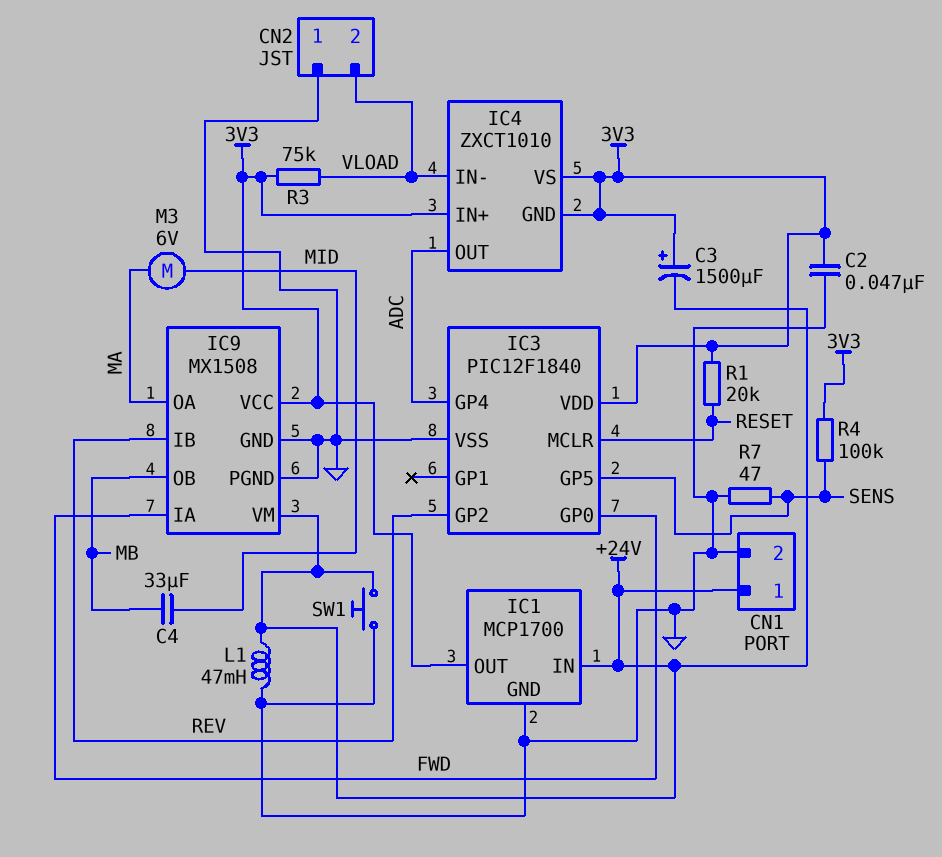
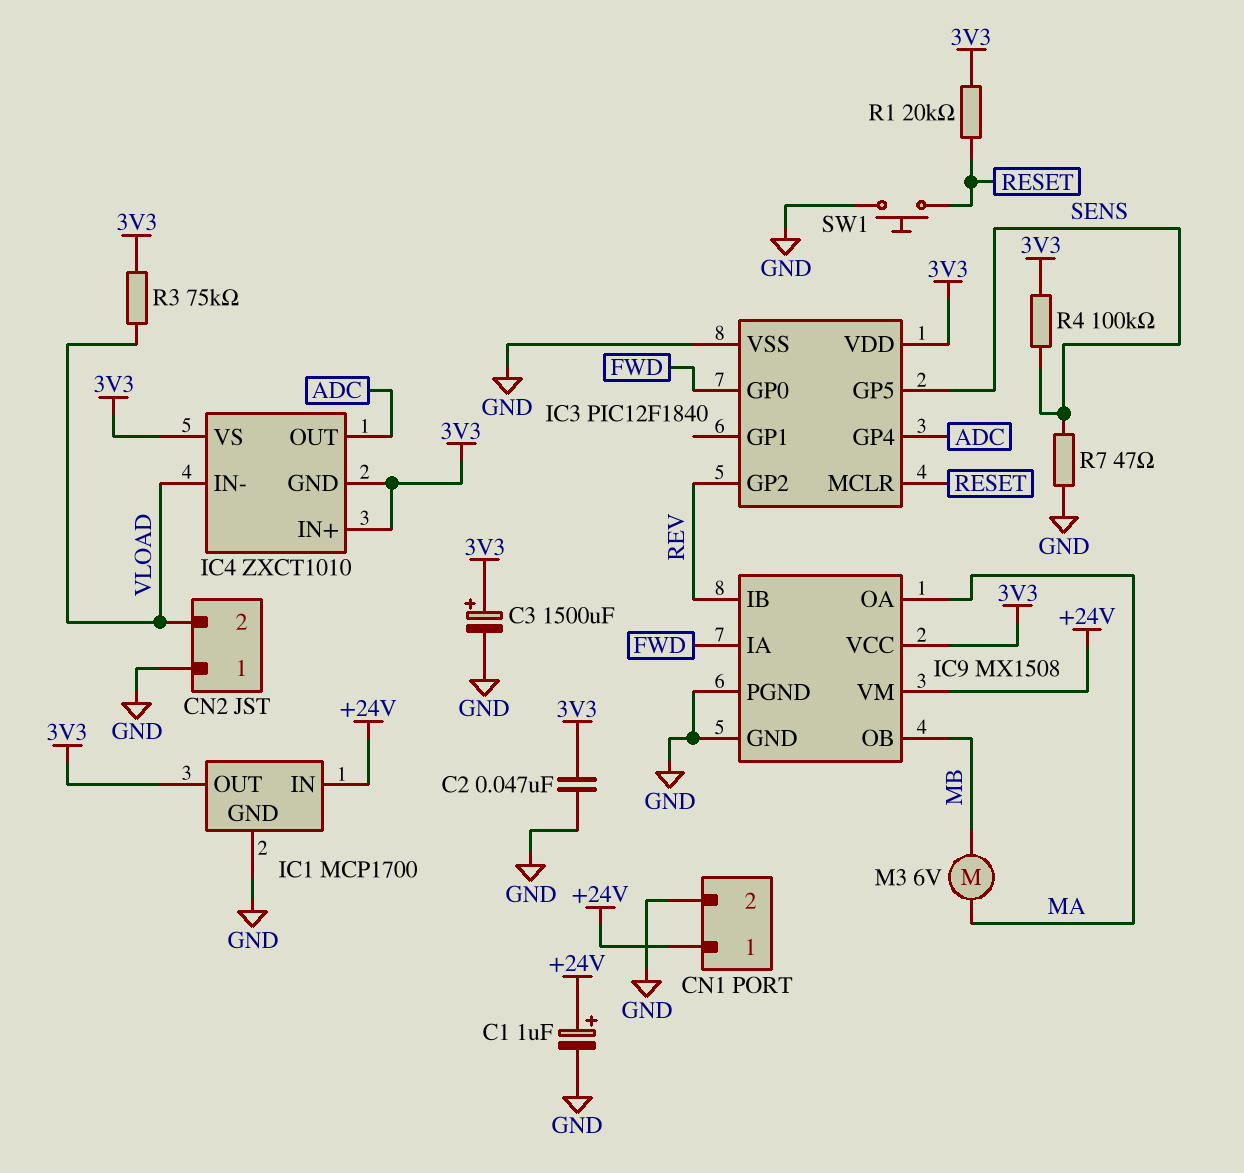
C1: none -> 1uF (plus +24V, minus GND)
C3: 1500uF (plus 3V3, minus +24V) -> 1500uF (plus 3V3, minus GND)
C4: 33uF (MB, MID) -> none
L1: 47mH (+24V, GND) -> none
M3: motor 6V (MA, MID) -> motor 6V (MA, MB)
SW1: button (+24V, GND) -> button (GND, RESET)

